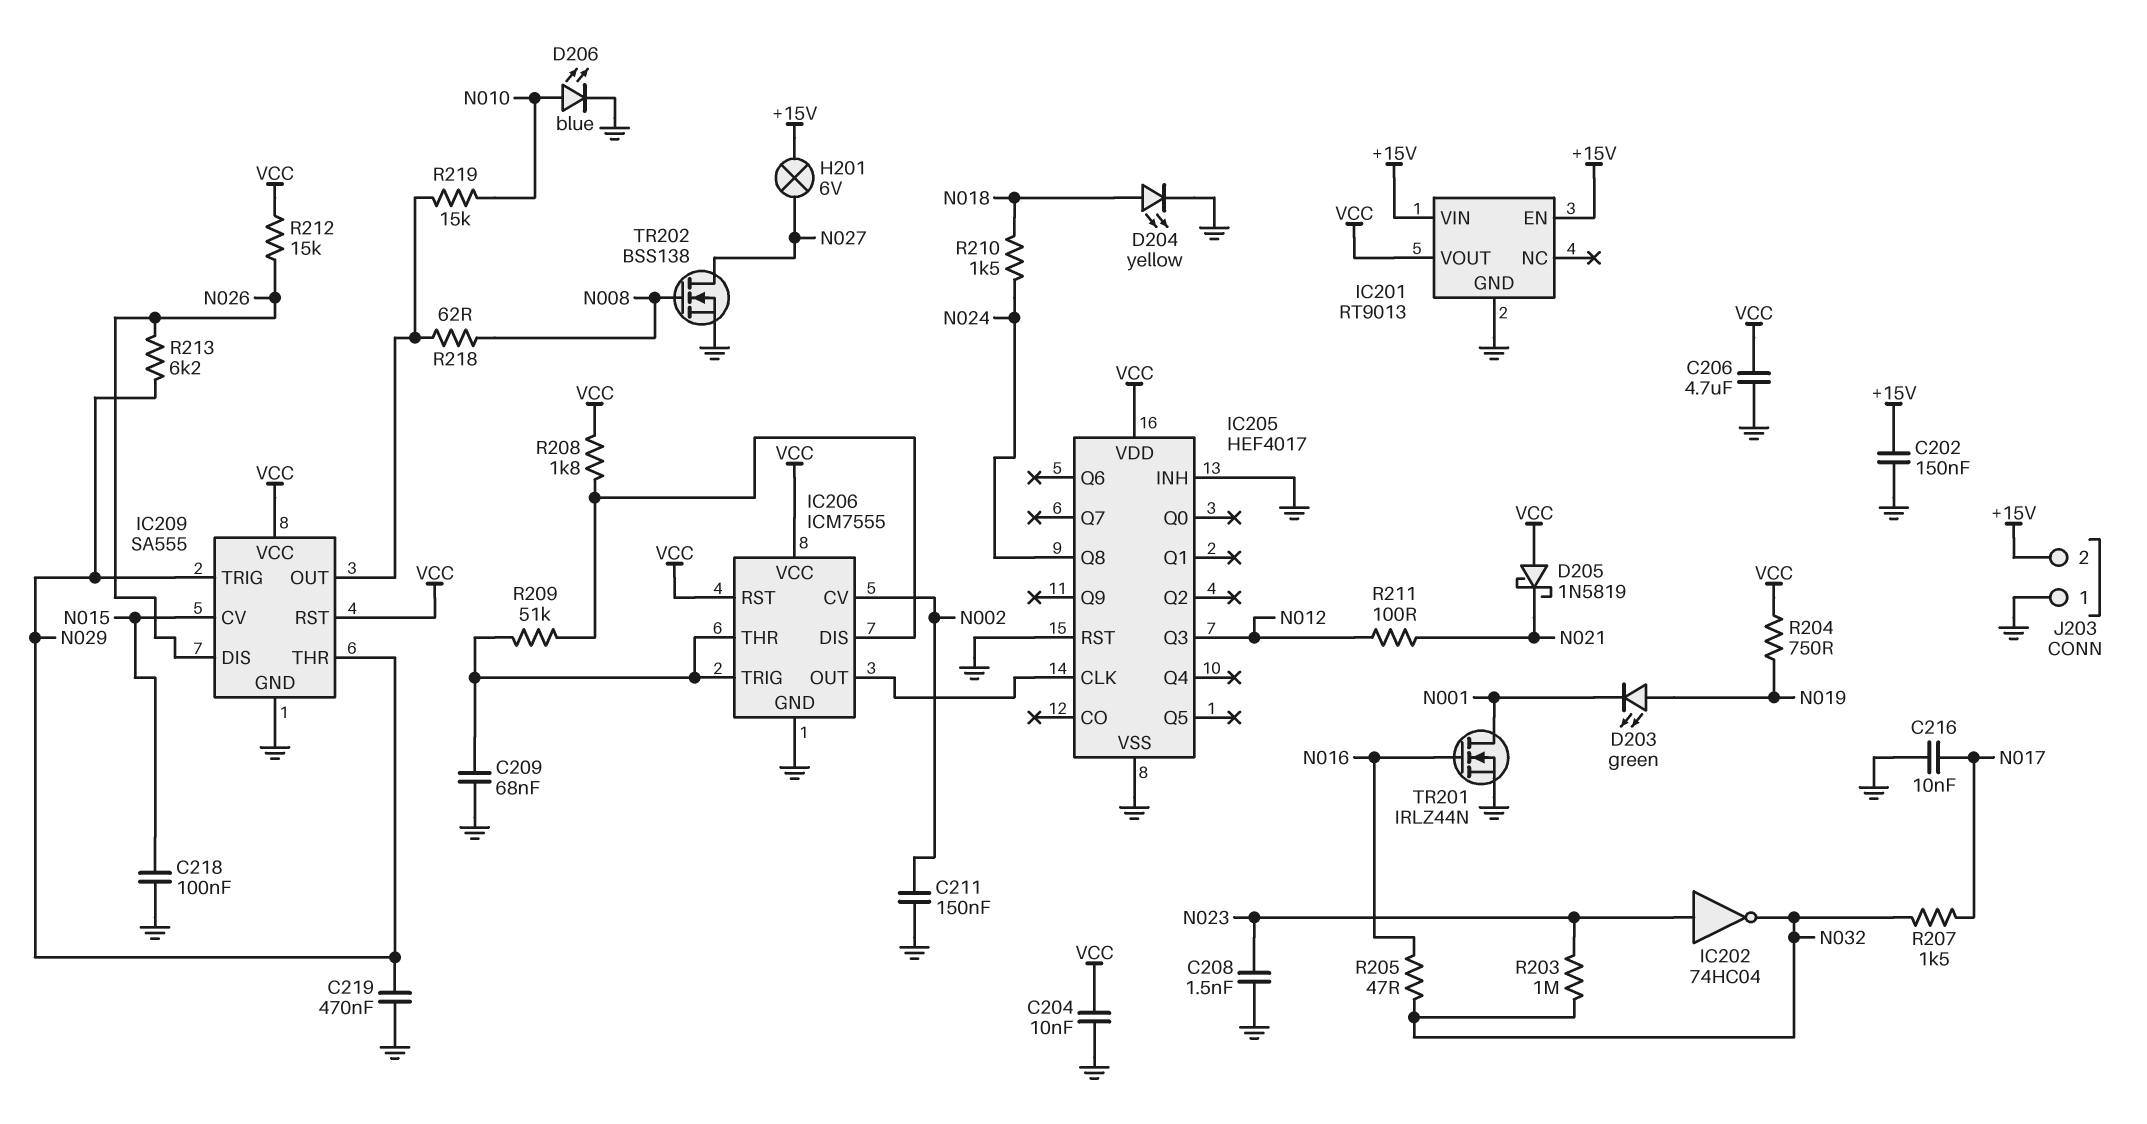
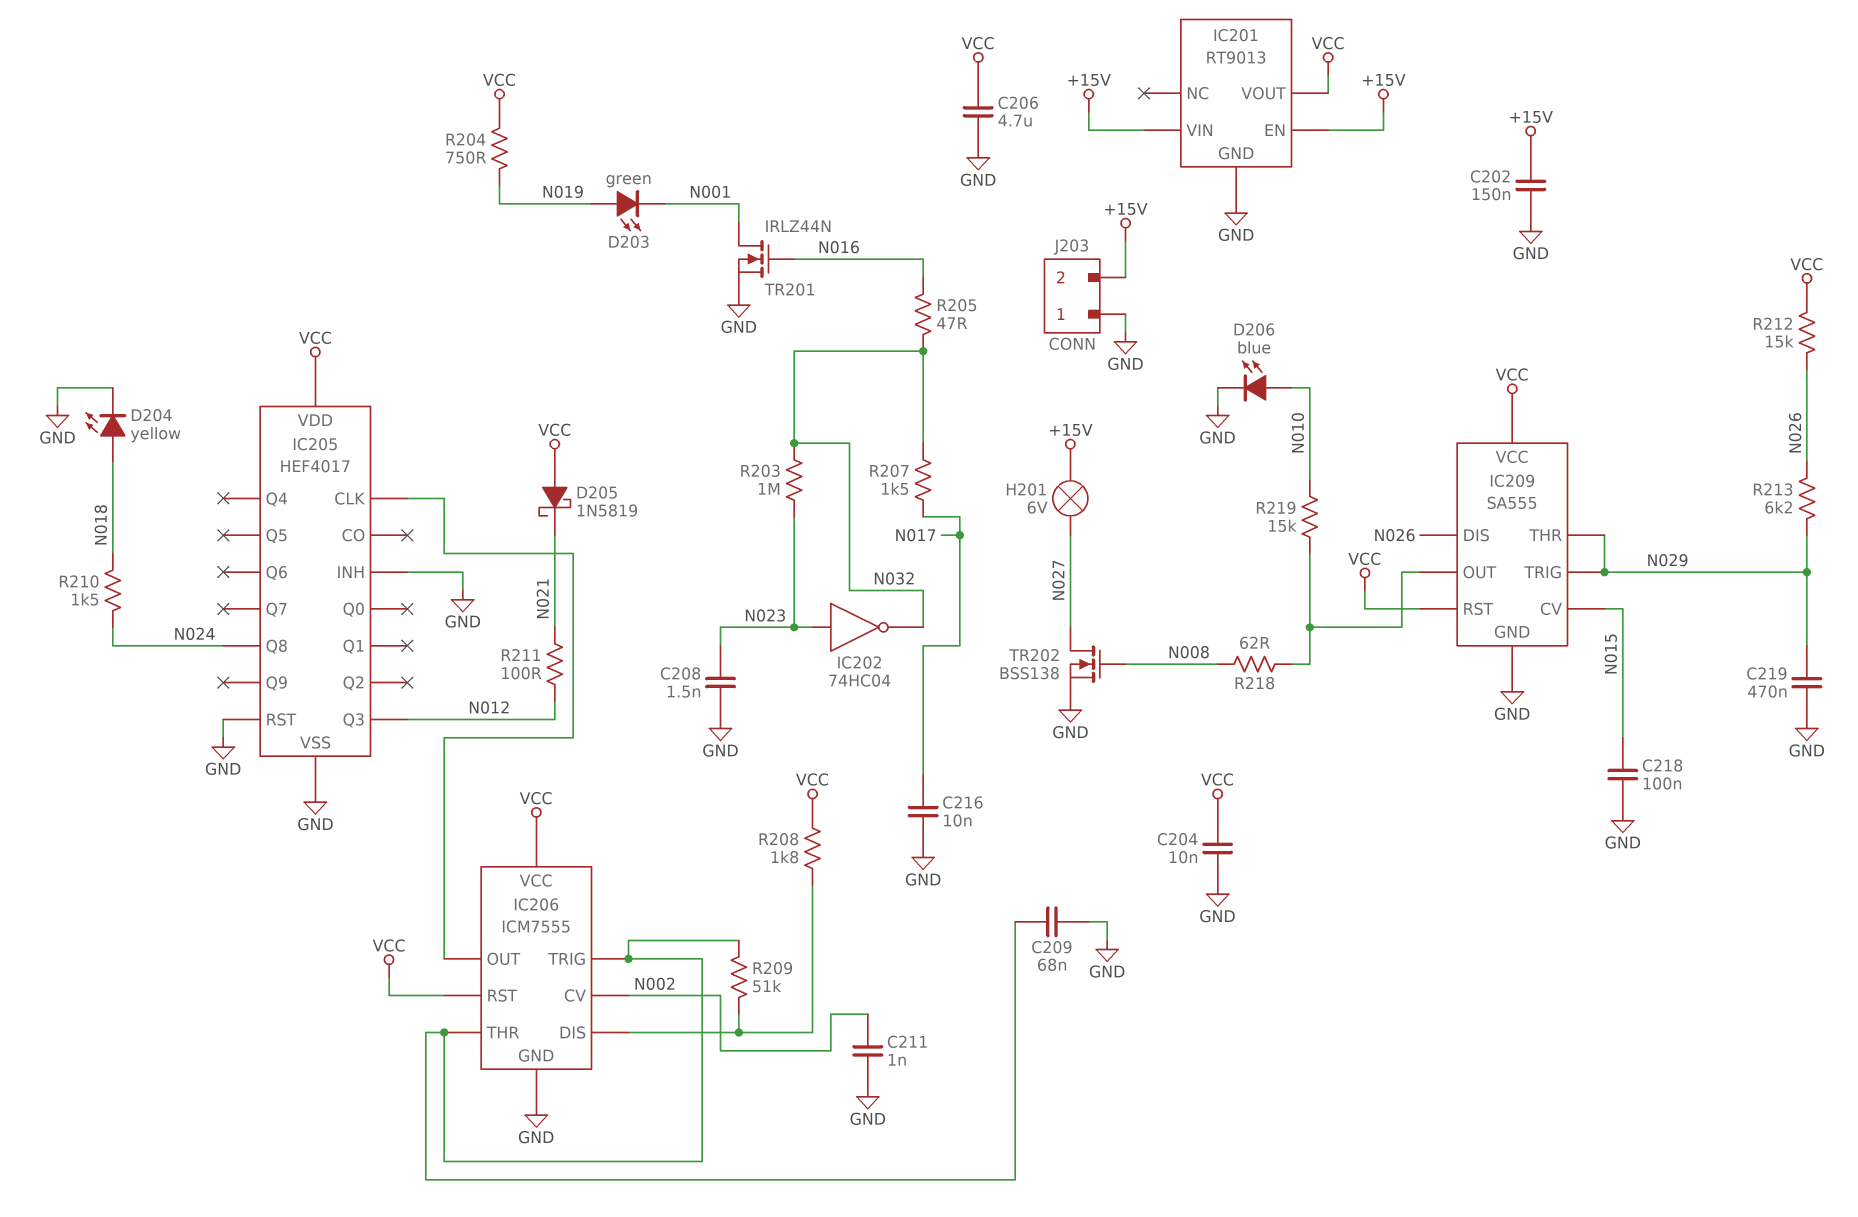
C211: 150nF (GND, N002) -> 1nF (GND, N002)

